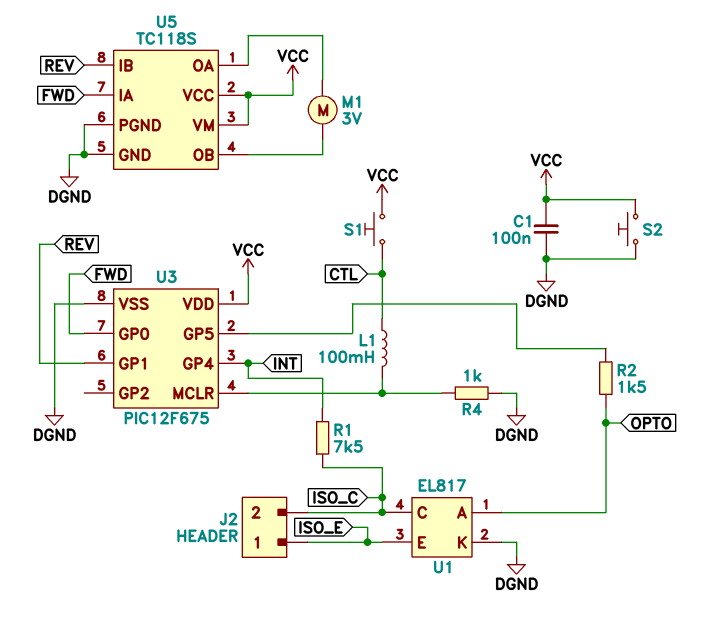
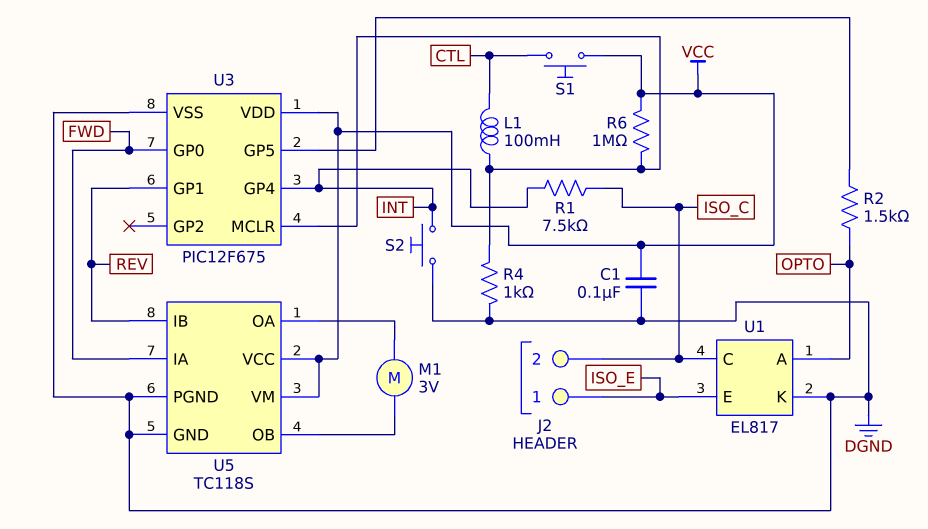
R6: none -> 1M (U3/MCLR, VCC)
S2: button (DGND, VCC) -> button (DGND, INT)

